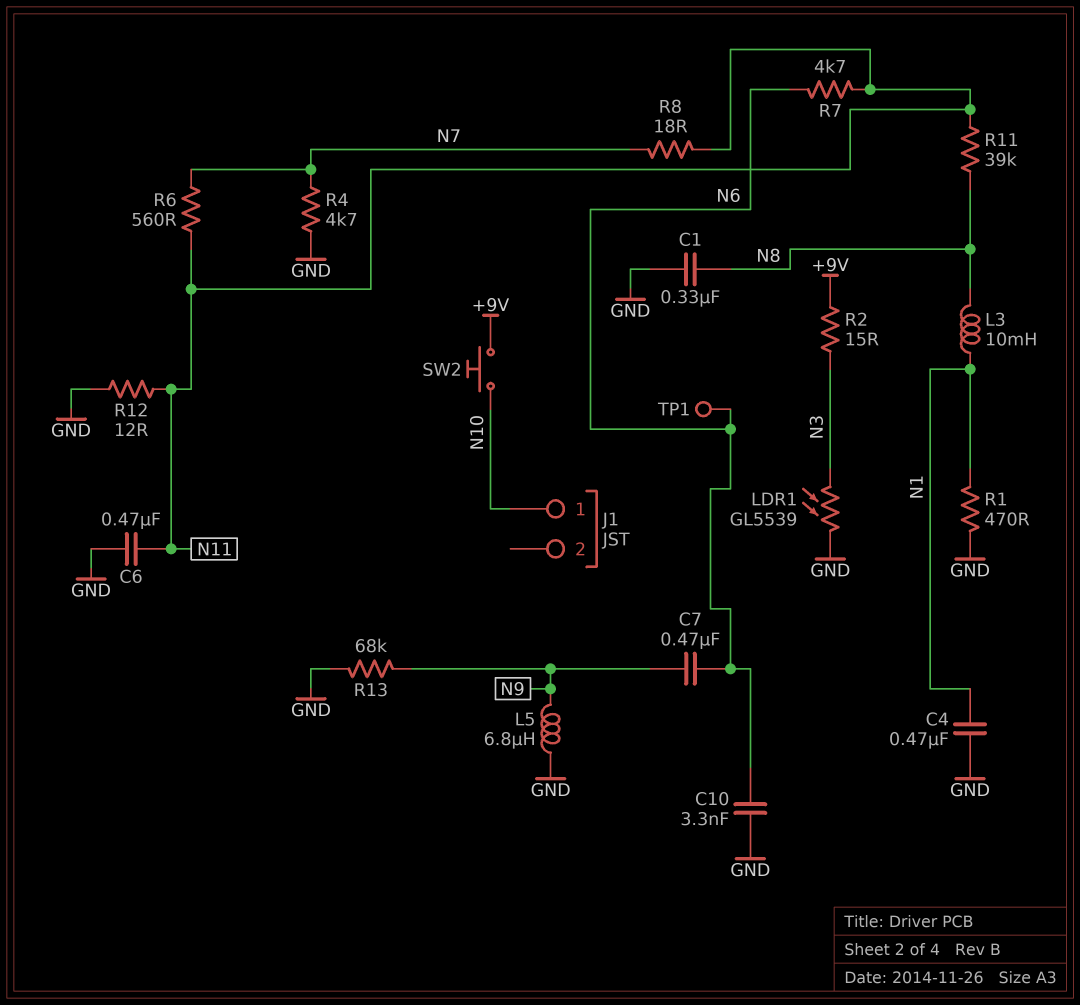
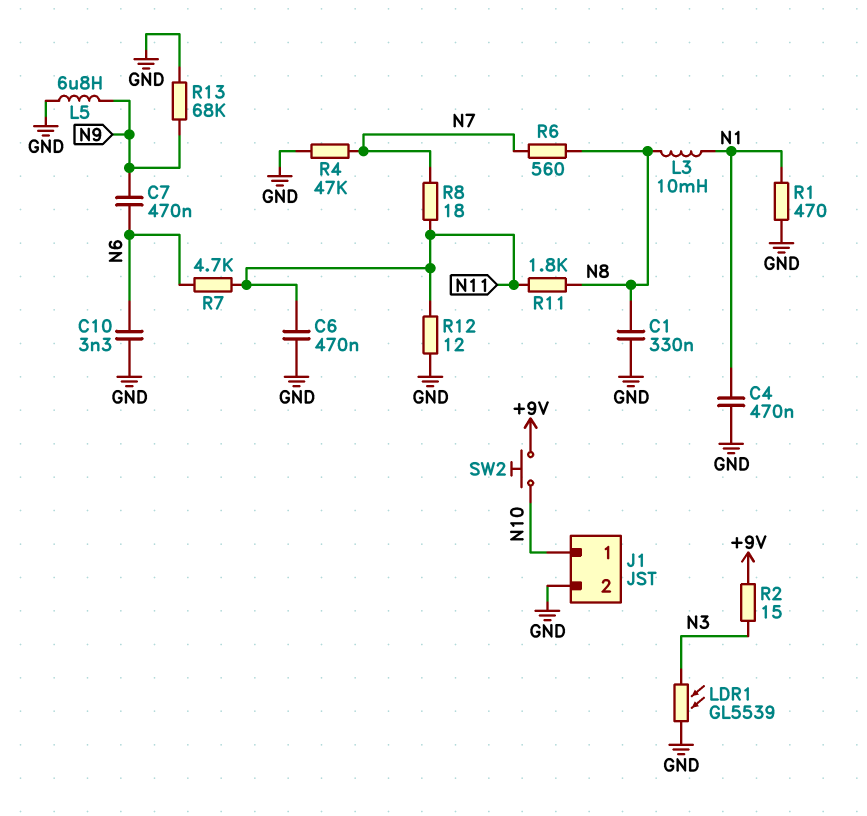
J1 pin 2: none -> GND
R4: 4.7k (GND, N7) -> 47k (GND, N7)
R6: 560 (N7, N11) -> 560 (N7, N8)
R11: 39k (N8, N11) -> 1.8k (N8, N11)
TP1: test point (N6) -> none

